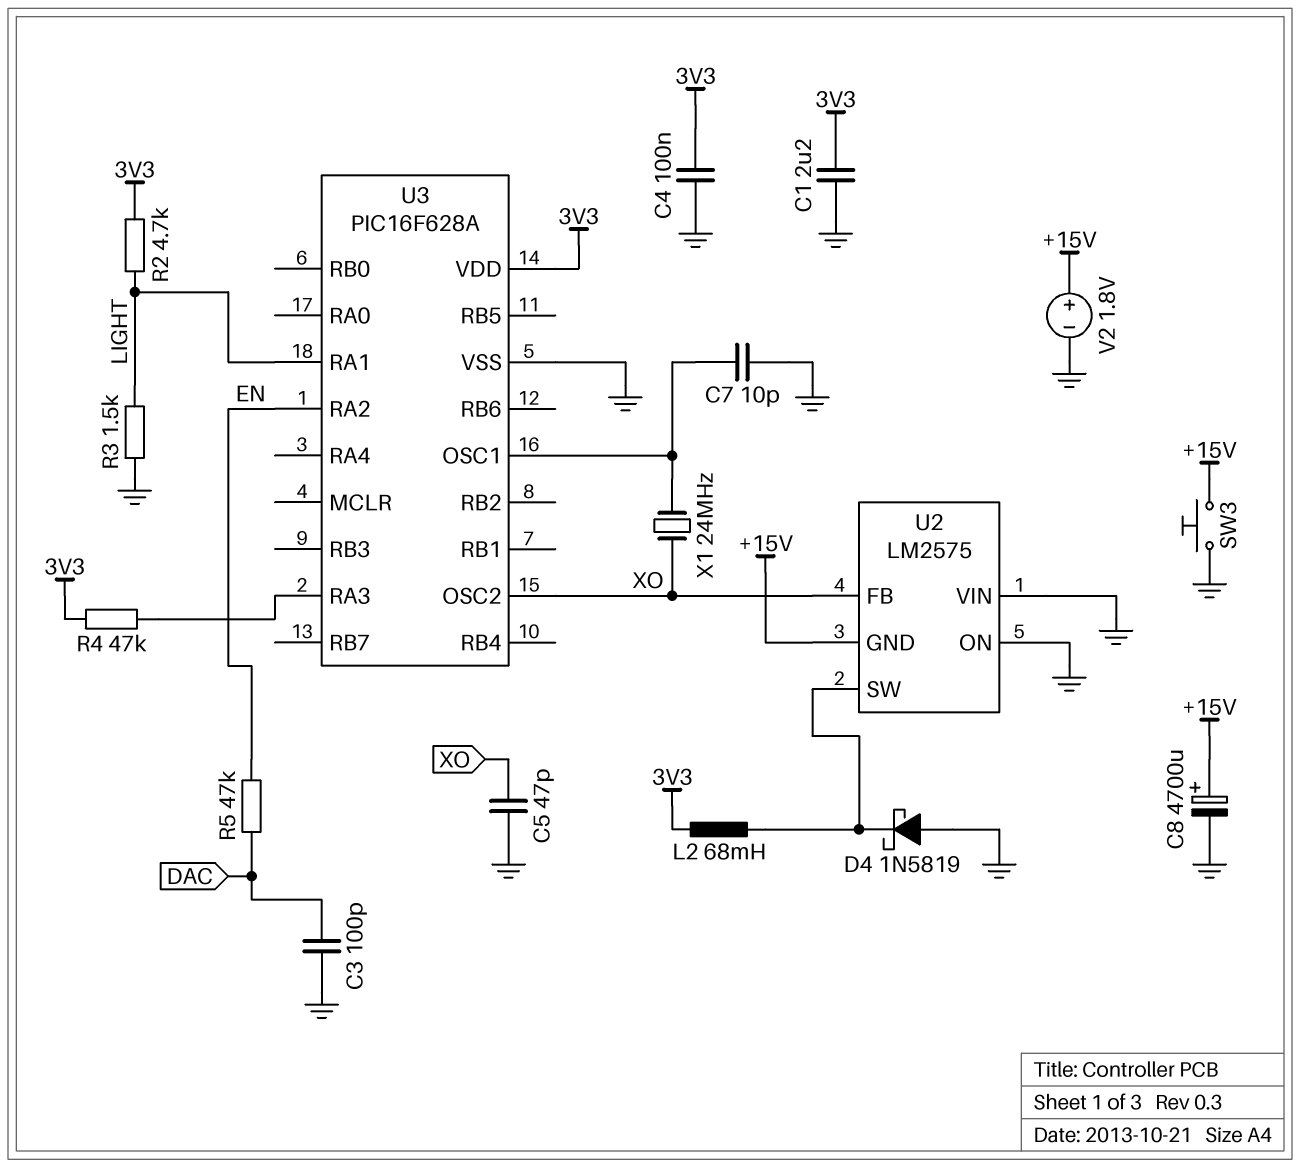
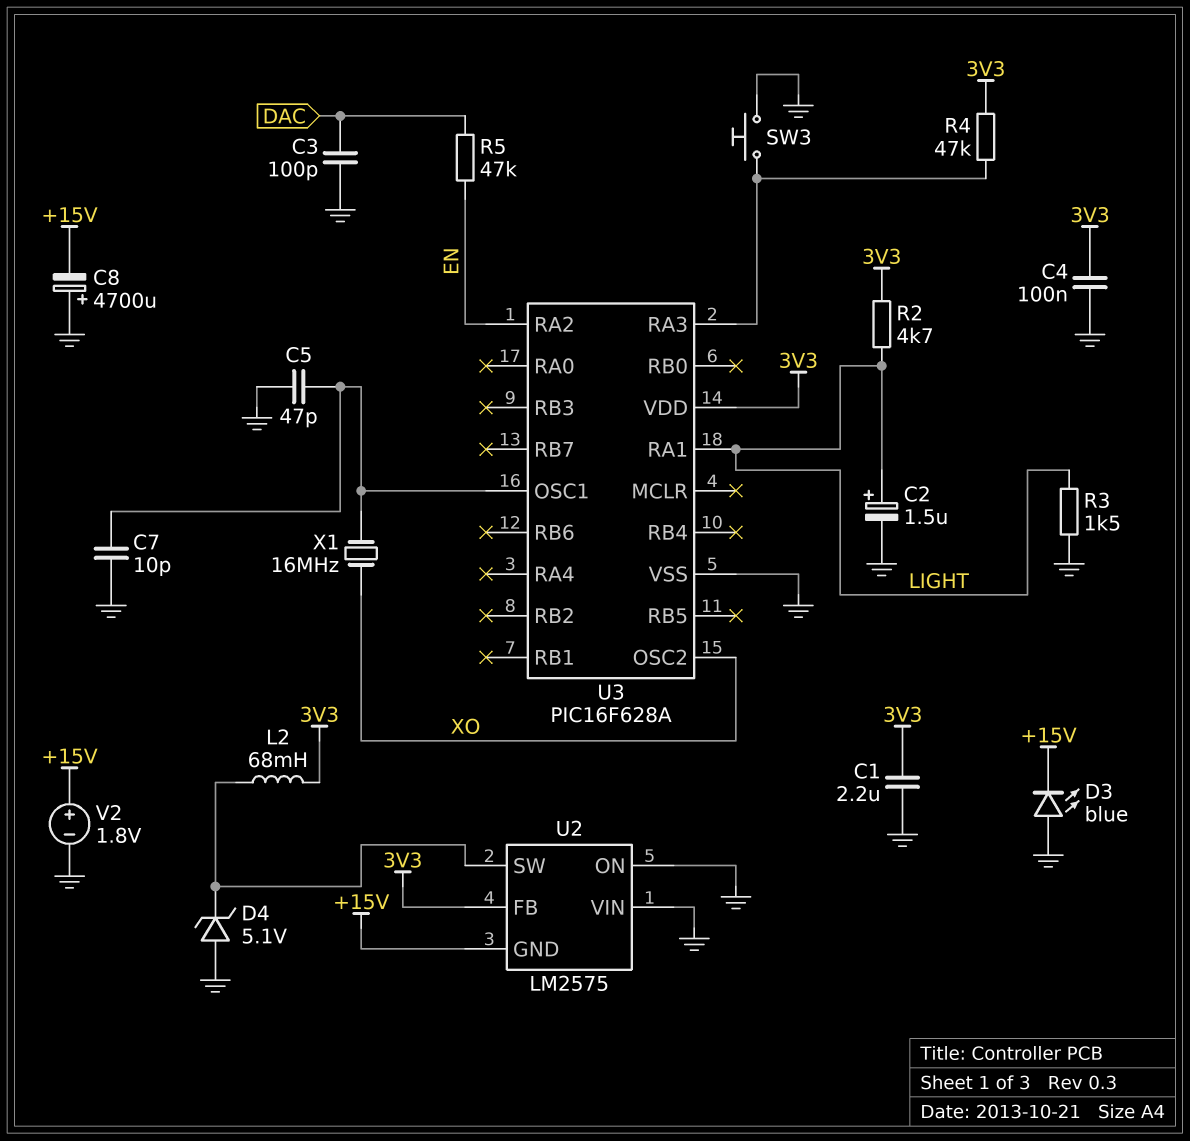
C2: none -> 1.5uF (plus LIGHT, minus GND)
C5: 47pF (GND, XO) -> 47pF (GND, U3/OSC1)
C8: 4700uF (plus +15V, minus GND) -> 4700uF (plus GND, minus +15V)
D3: none -> LED blue (A GND, K +15V)
D4: schottky 1N5819 (A GND, K U2/SW) -> zener 5.1V (A GND, K U2/SW)
SW3: button (+15V, GND) -> button (GND, U3/RA3)
U2 pin FB: XO -> 3V3
X1: 24MHz (U3/OSC1, XO) -> 16MHz (U3/OSC1, XO)

